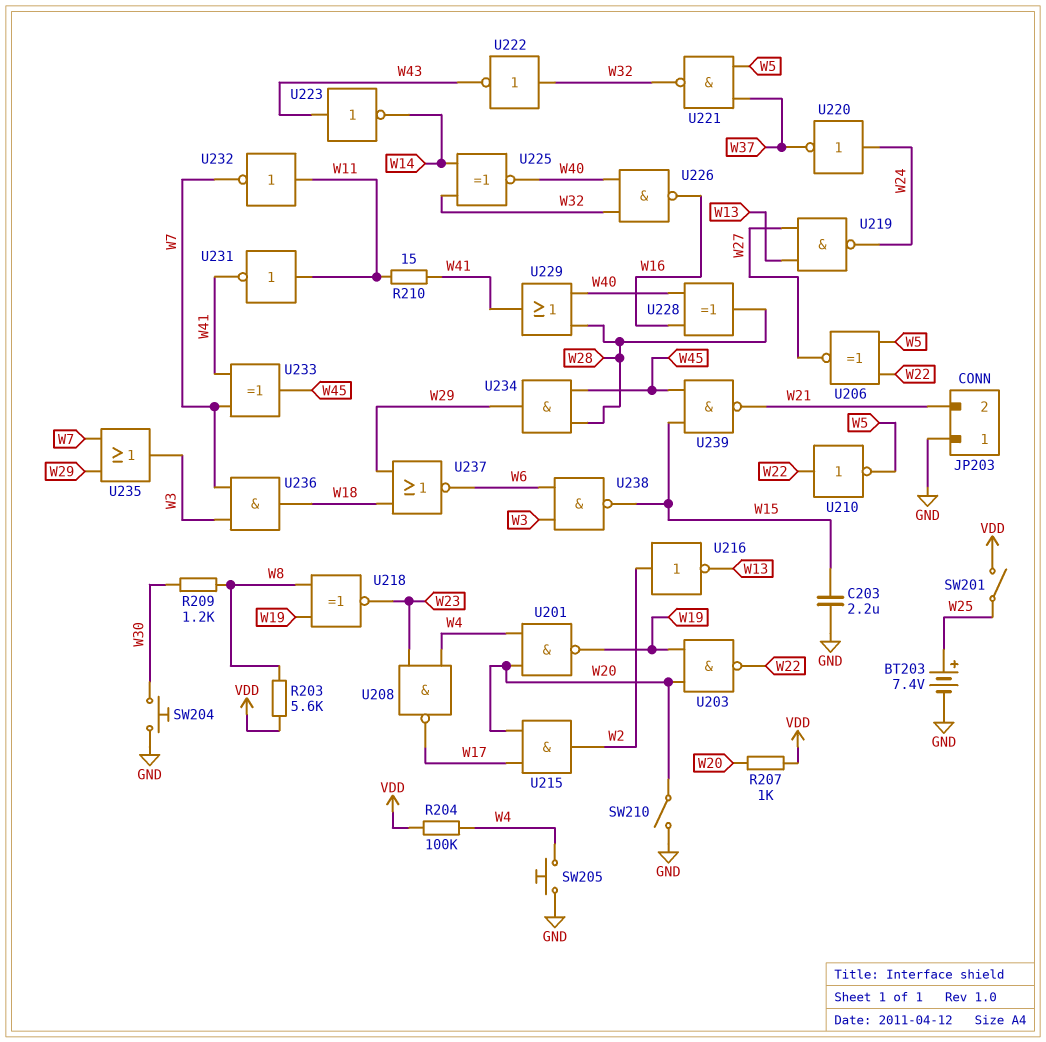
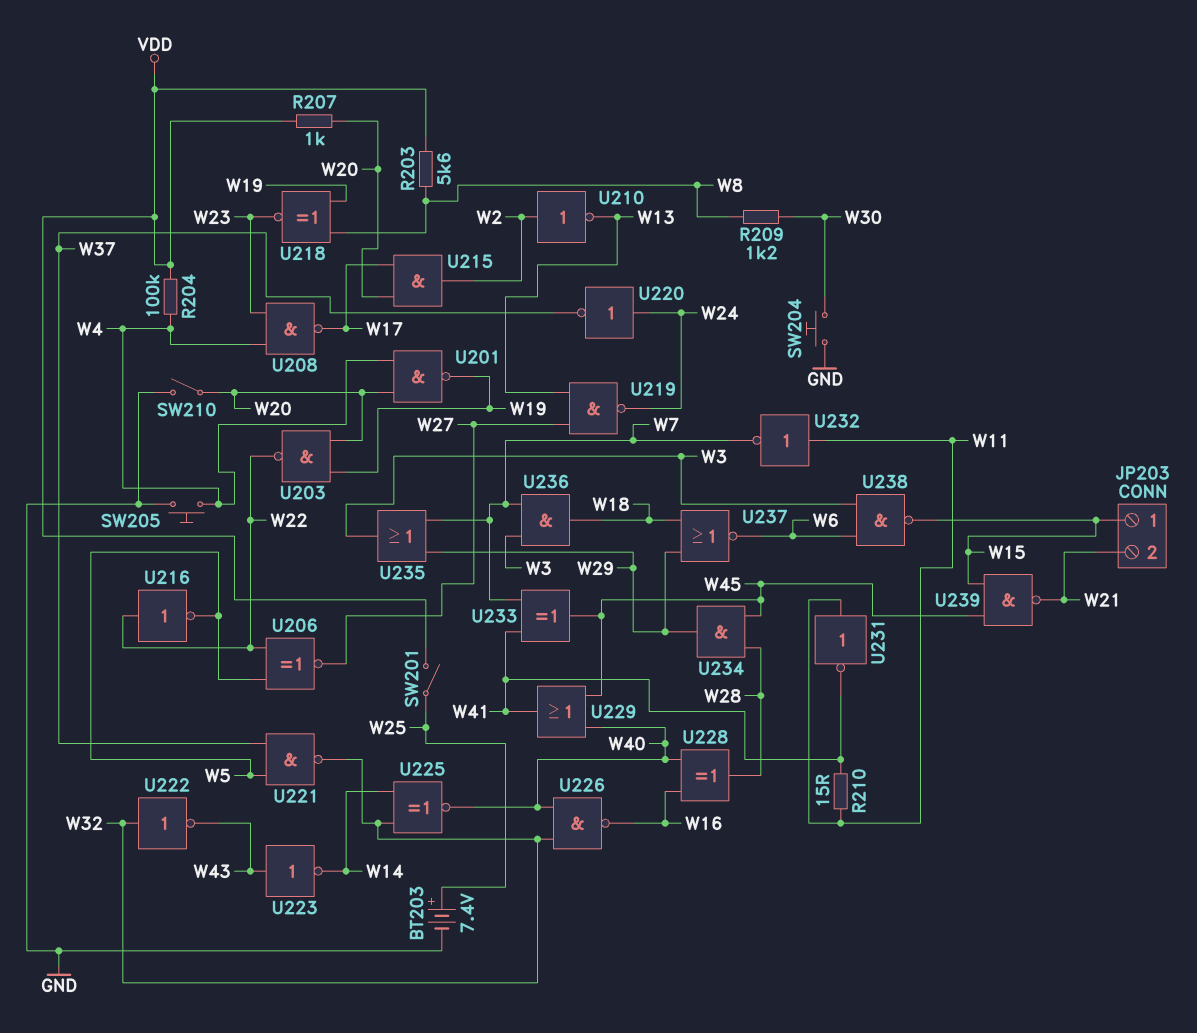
C203: 2.2uF (GND, W15) -> none
JP203 pin 1: GND -> W15
U210: NOT (in W22, out W5) -> NOT (in W2, out W13)
U216: NOT (in W2, out W13) -> NOT (in W22, out W5)
U229: OR (in W28, in W40, out W41) -> OR (in W40, in W45, out W41)

